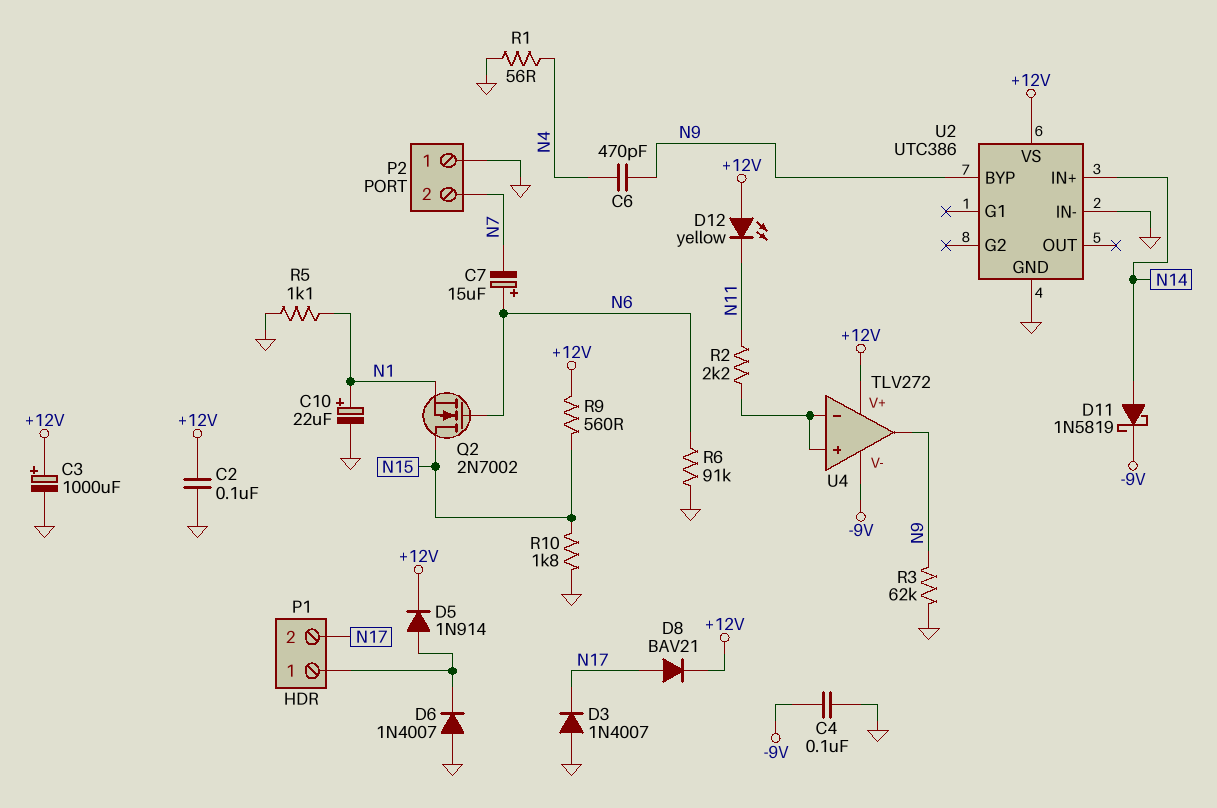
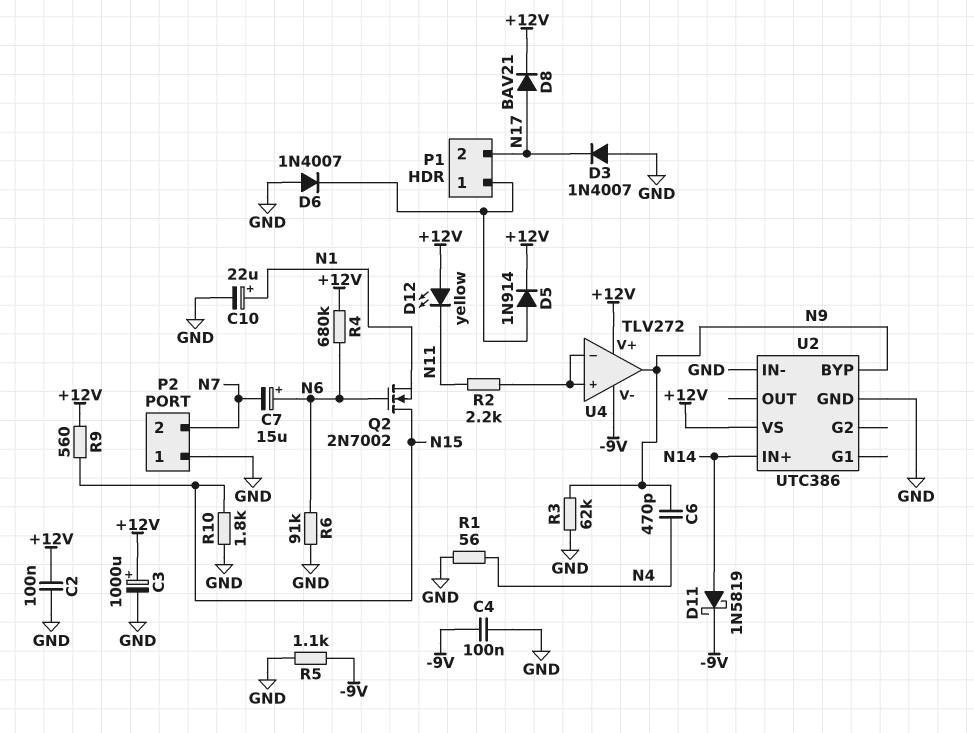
R4: none -> 680k (+12V, N6)
R5: 1.1k (GND, N1) -> 1.1k (-9V, GND)

